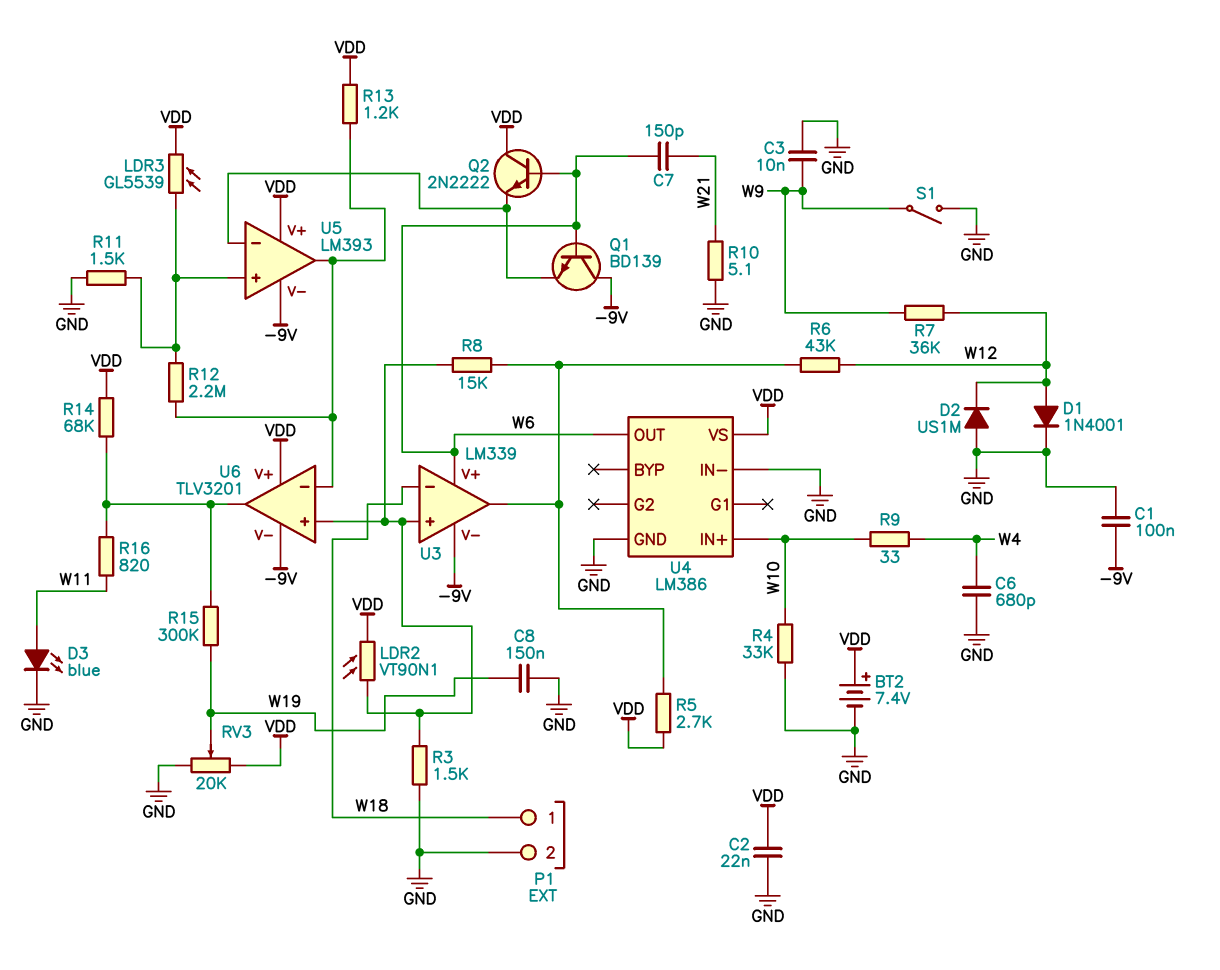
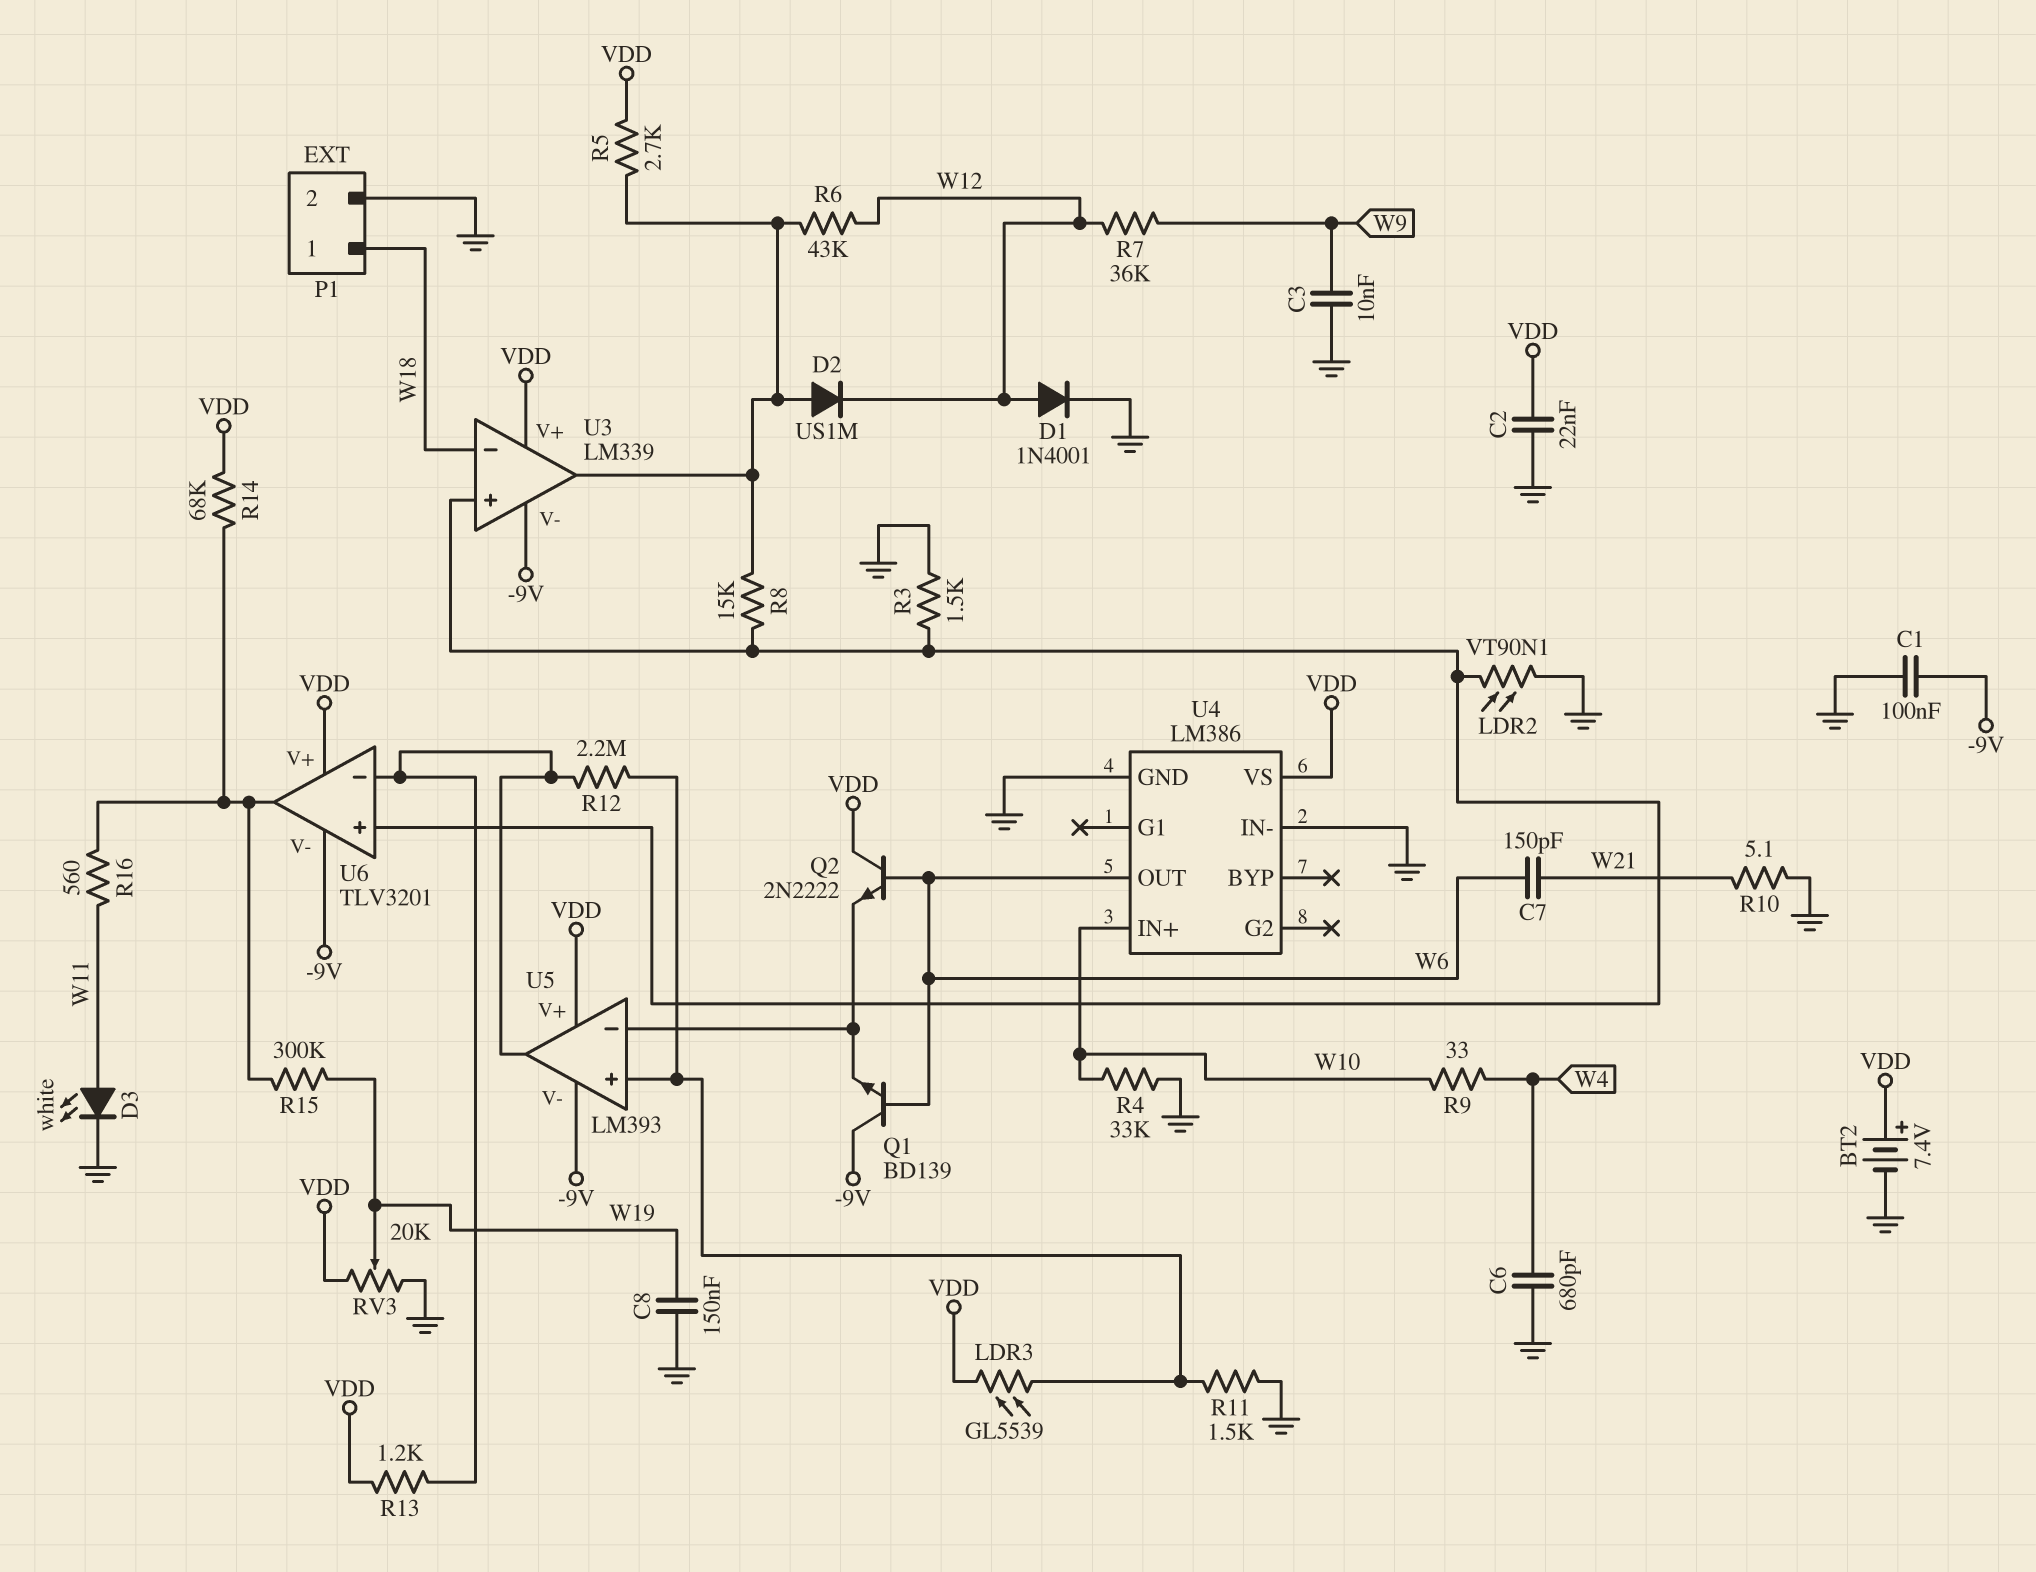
D2: diode US1M (A GND, K W12) -> diode US1M (A U3/out, K W12)
D3: LED blue (A W11, K GND) -> LED white (A W11, K GND)
LDR2: VT90N1 (U3/in+, VDD) -> VT90N1 (GND, U3/in+)
R16: 820 (U6/out, W11) -> 560 (U6/out, W11)
S1: switch (GND, W9) -> none
U3 pin V+: W6 -> VDD

